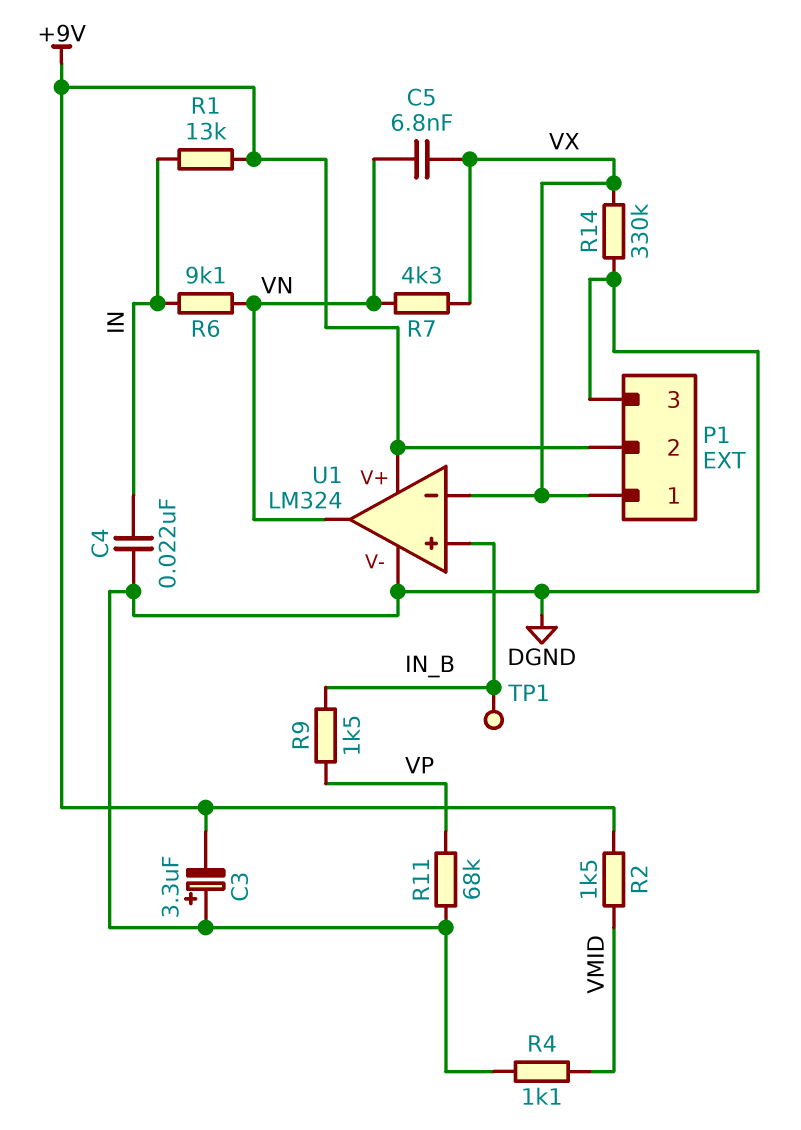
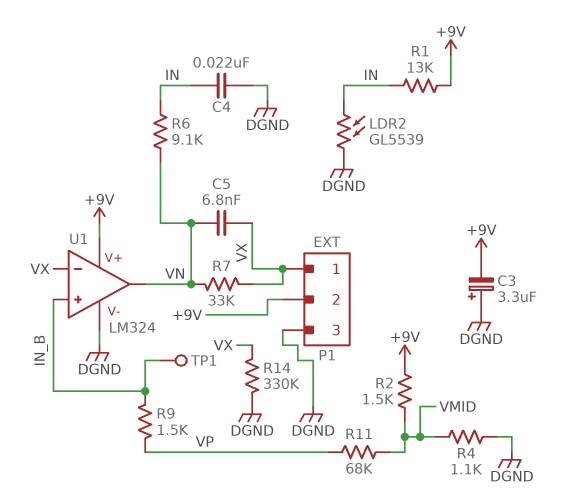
LDR2: none -> GL5539 (DGND, IN)
R7: 4.3k (VN, VX) -> 33k (VN, VX)
R11: 68k (DGND, VP) -> 68k (VMID, VP)

